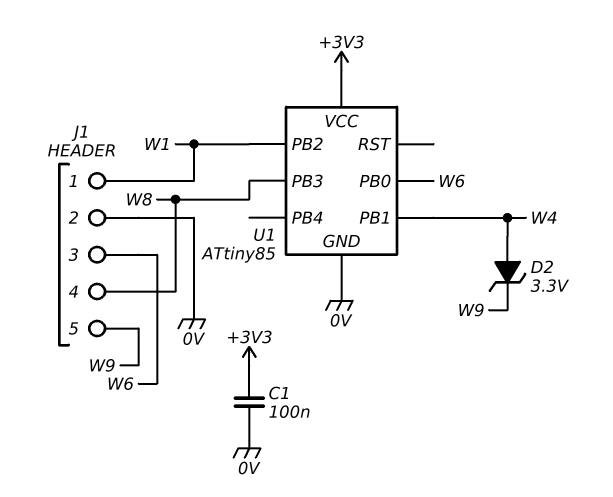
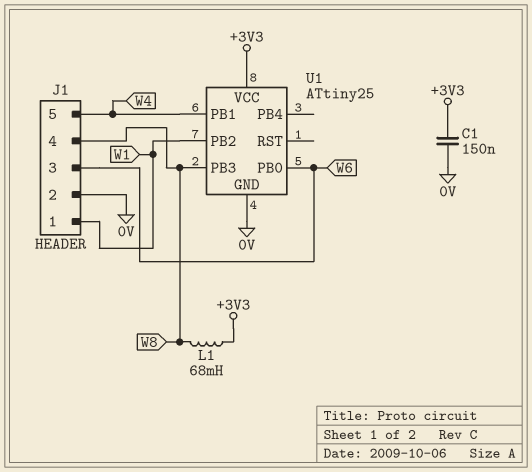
C1: 100nF (+3V3, 0V) -> 150nF (+3V3, 0V)
D2: zener 3.3V (A W4, K W9) -> none
J1 pin 5: W9 -> W4
L1: none -> 68mH (+3V3, W8)
U1: ATtiny85 -> ATtiny25

